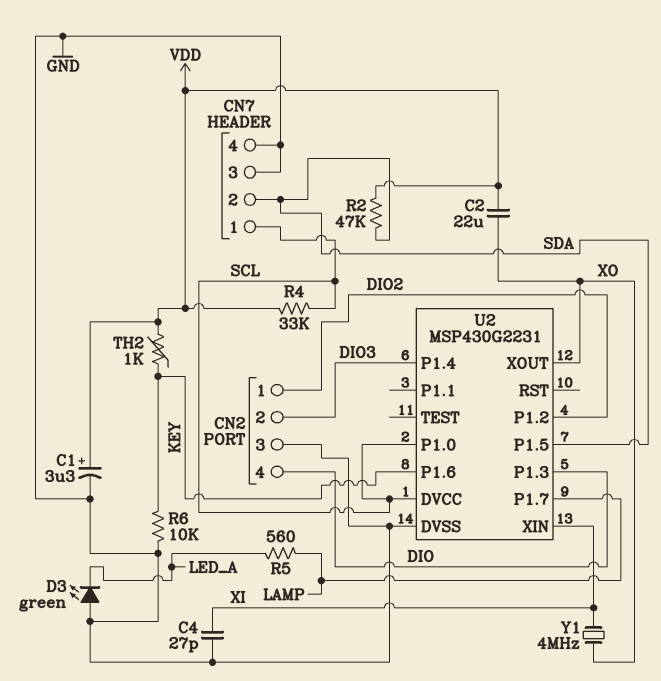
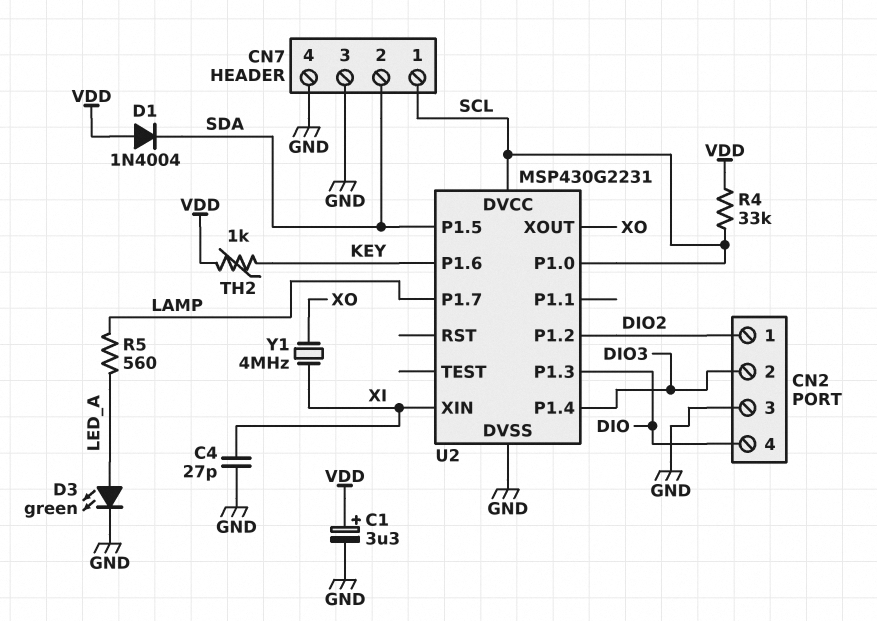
C2: 22uF (VDD, XO) -> none
D1: none -> diode 1N4004 (A VDD, K SDA)
D3: LED green (A GND, K LED_A) -> LED green (A LED_A, K GND)
R2: 47k (SDA, VDD) -> none
R6: 10k (GND, KEY) -> none

